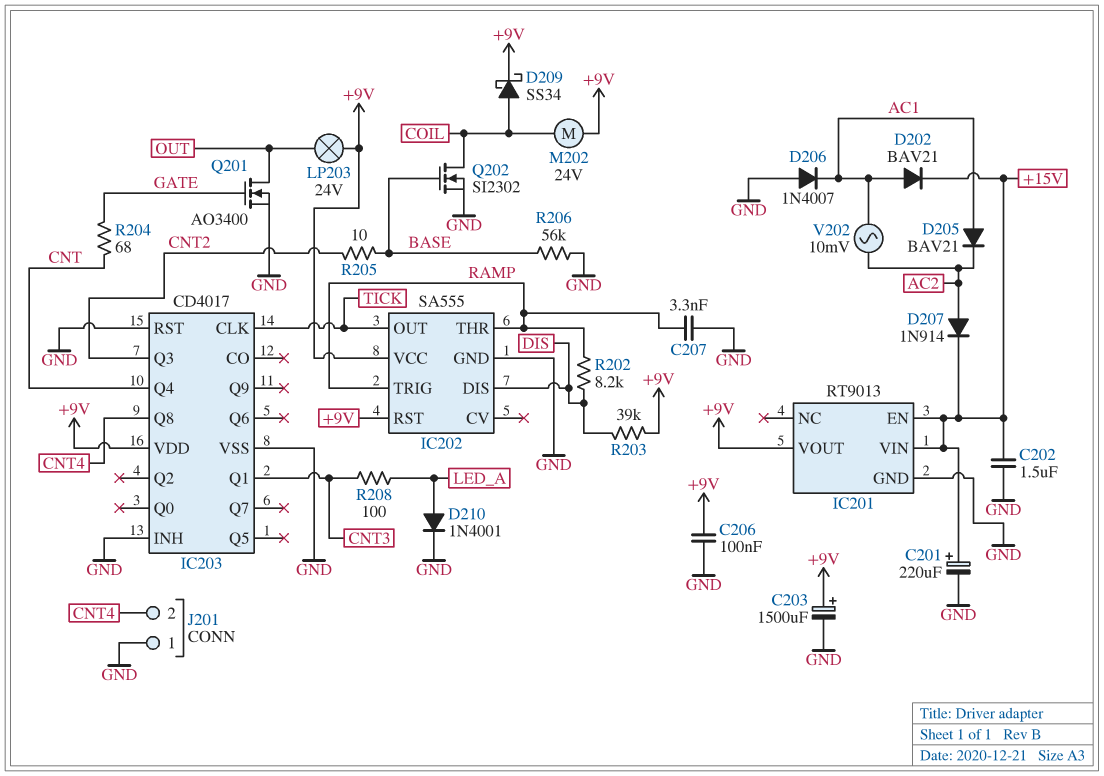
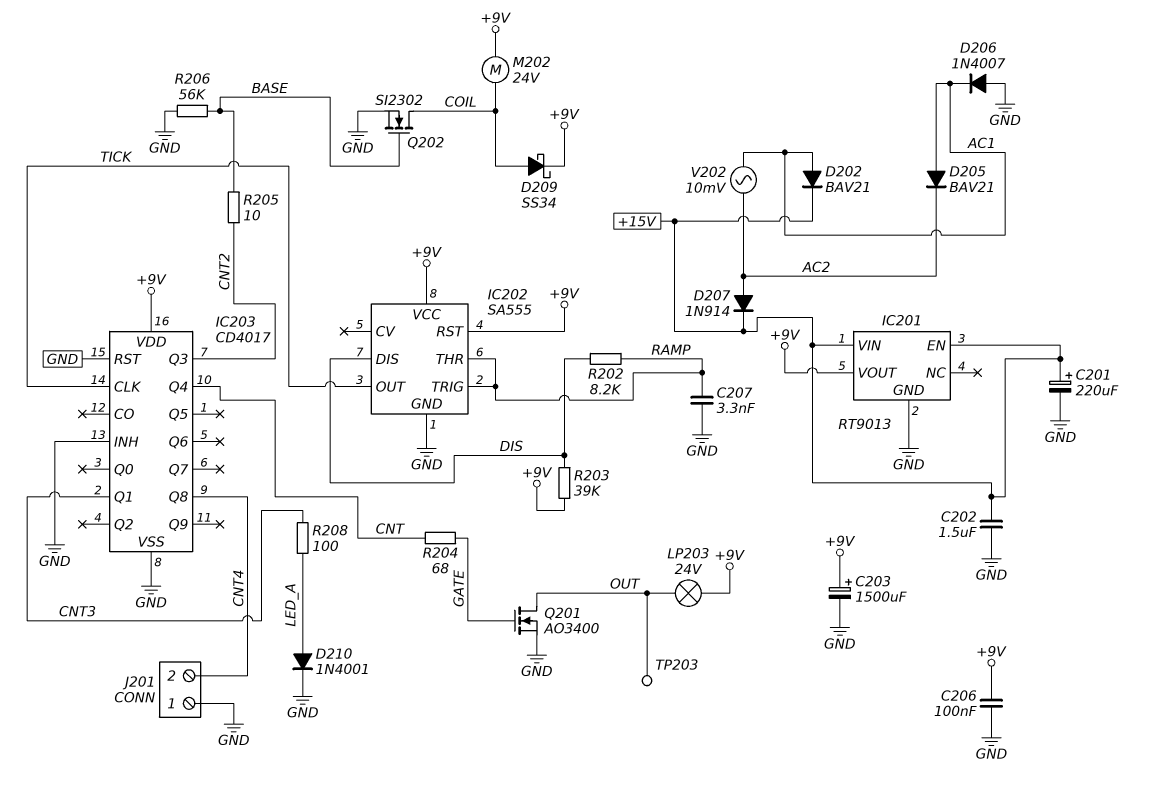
TP203: none -> test point (OUT)

